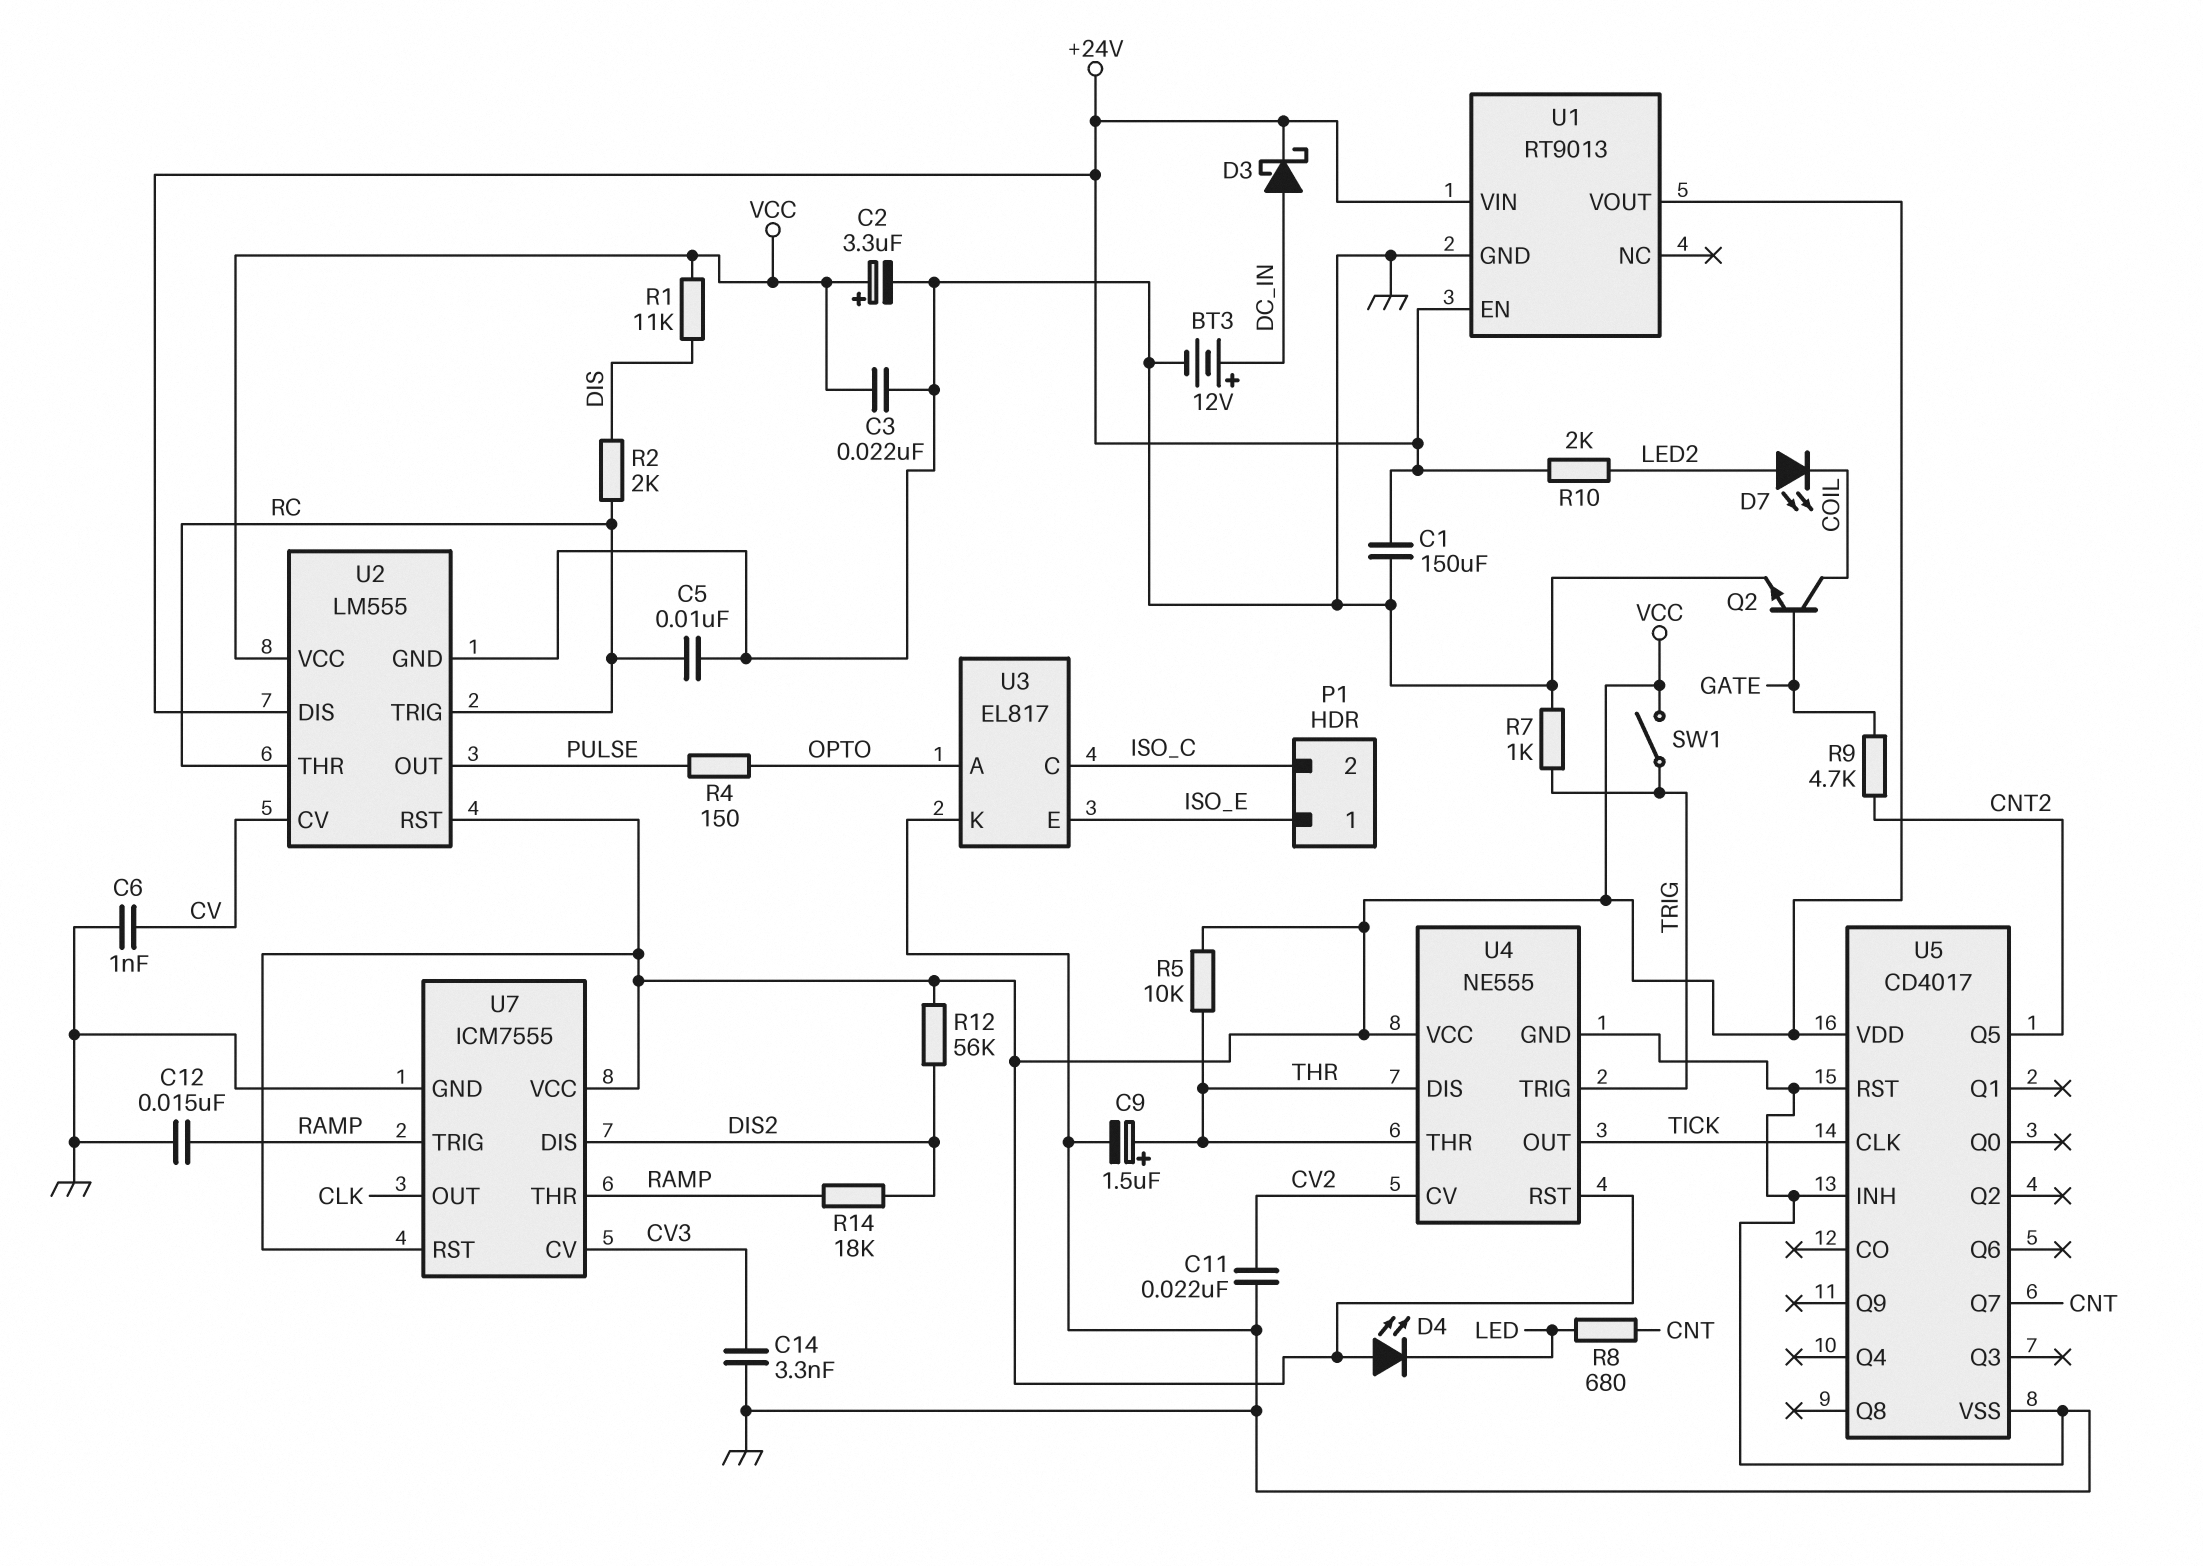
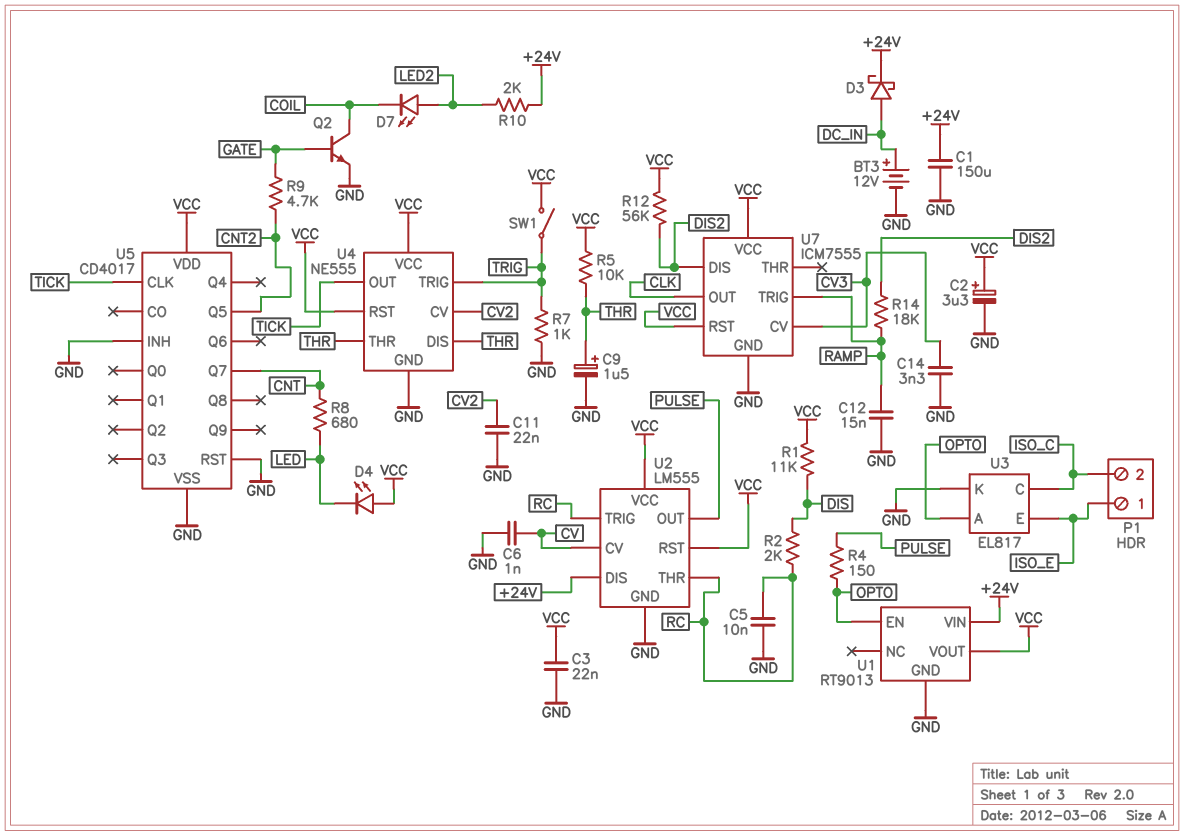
U1 pin EN: +24V -> OPTO
U7 pin THR: RAMP -> none

